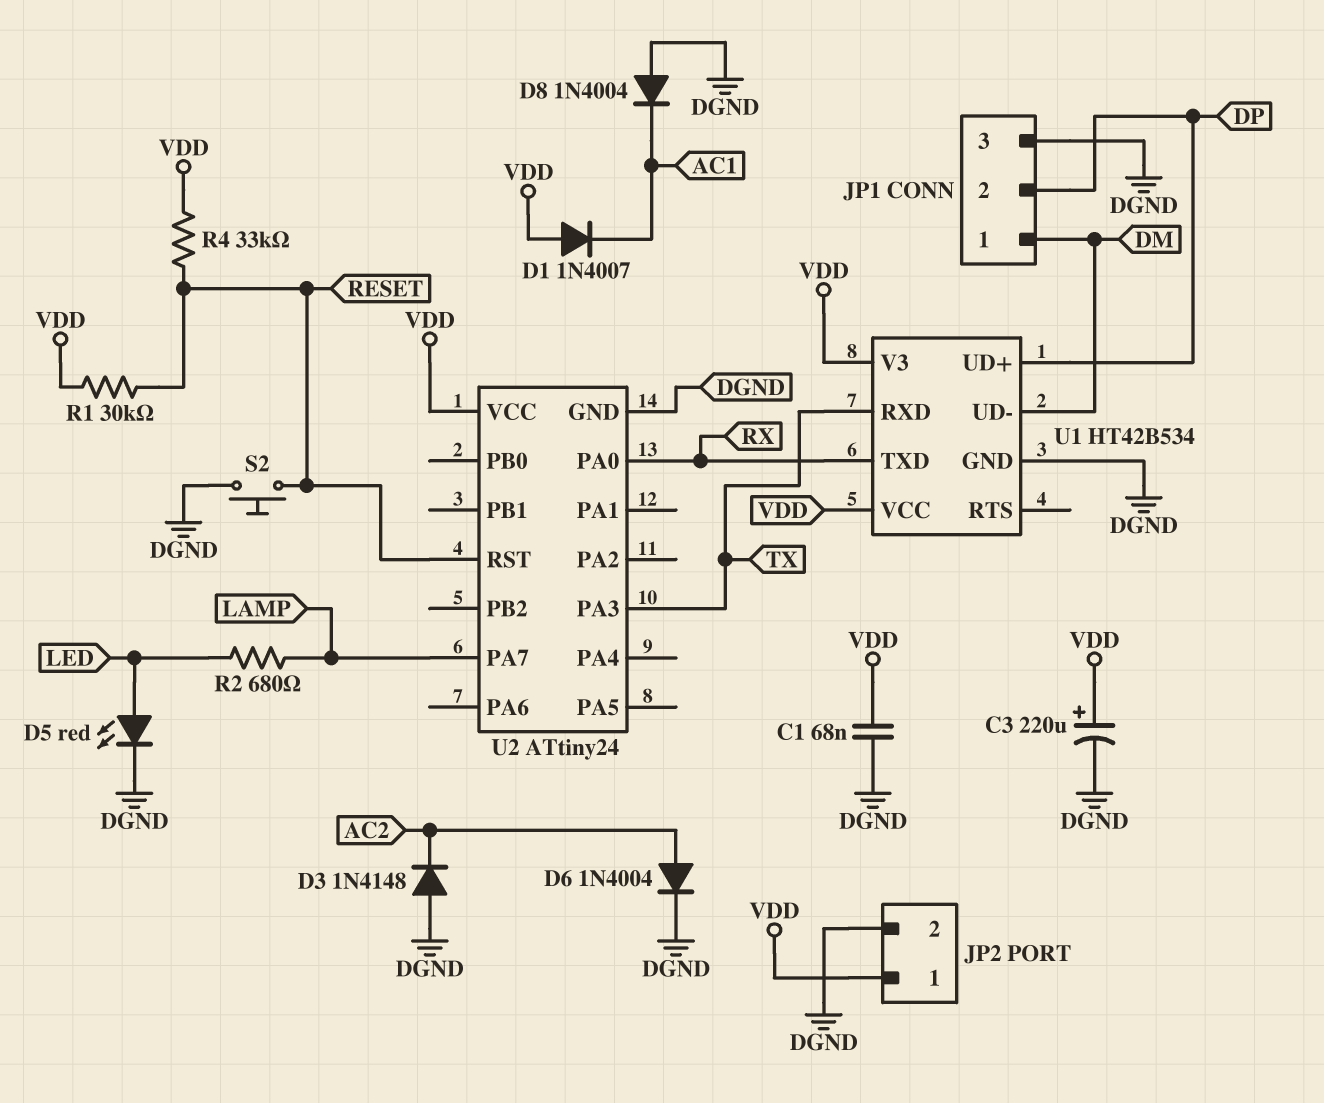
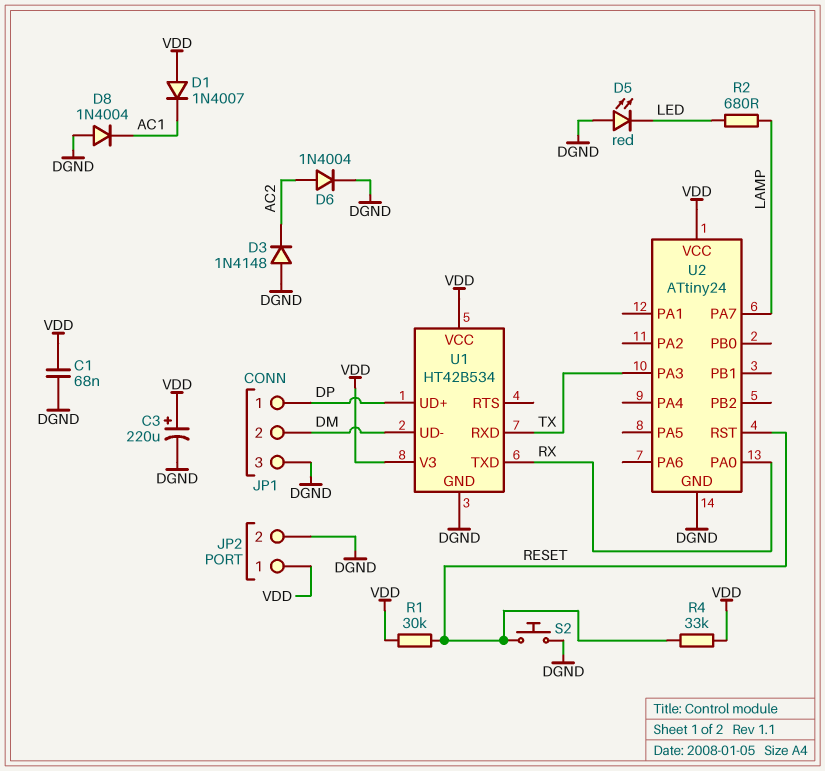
D5: LED red (A LED, K DGND) -> LED red (A DGND, K LED)
JP1 pin 1: DM -> DP
JP1 pin 2: DP -> DM

